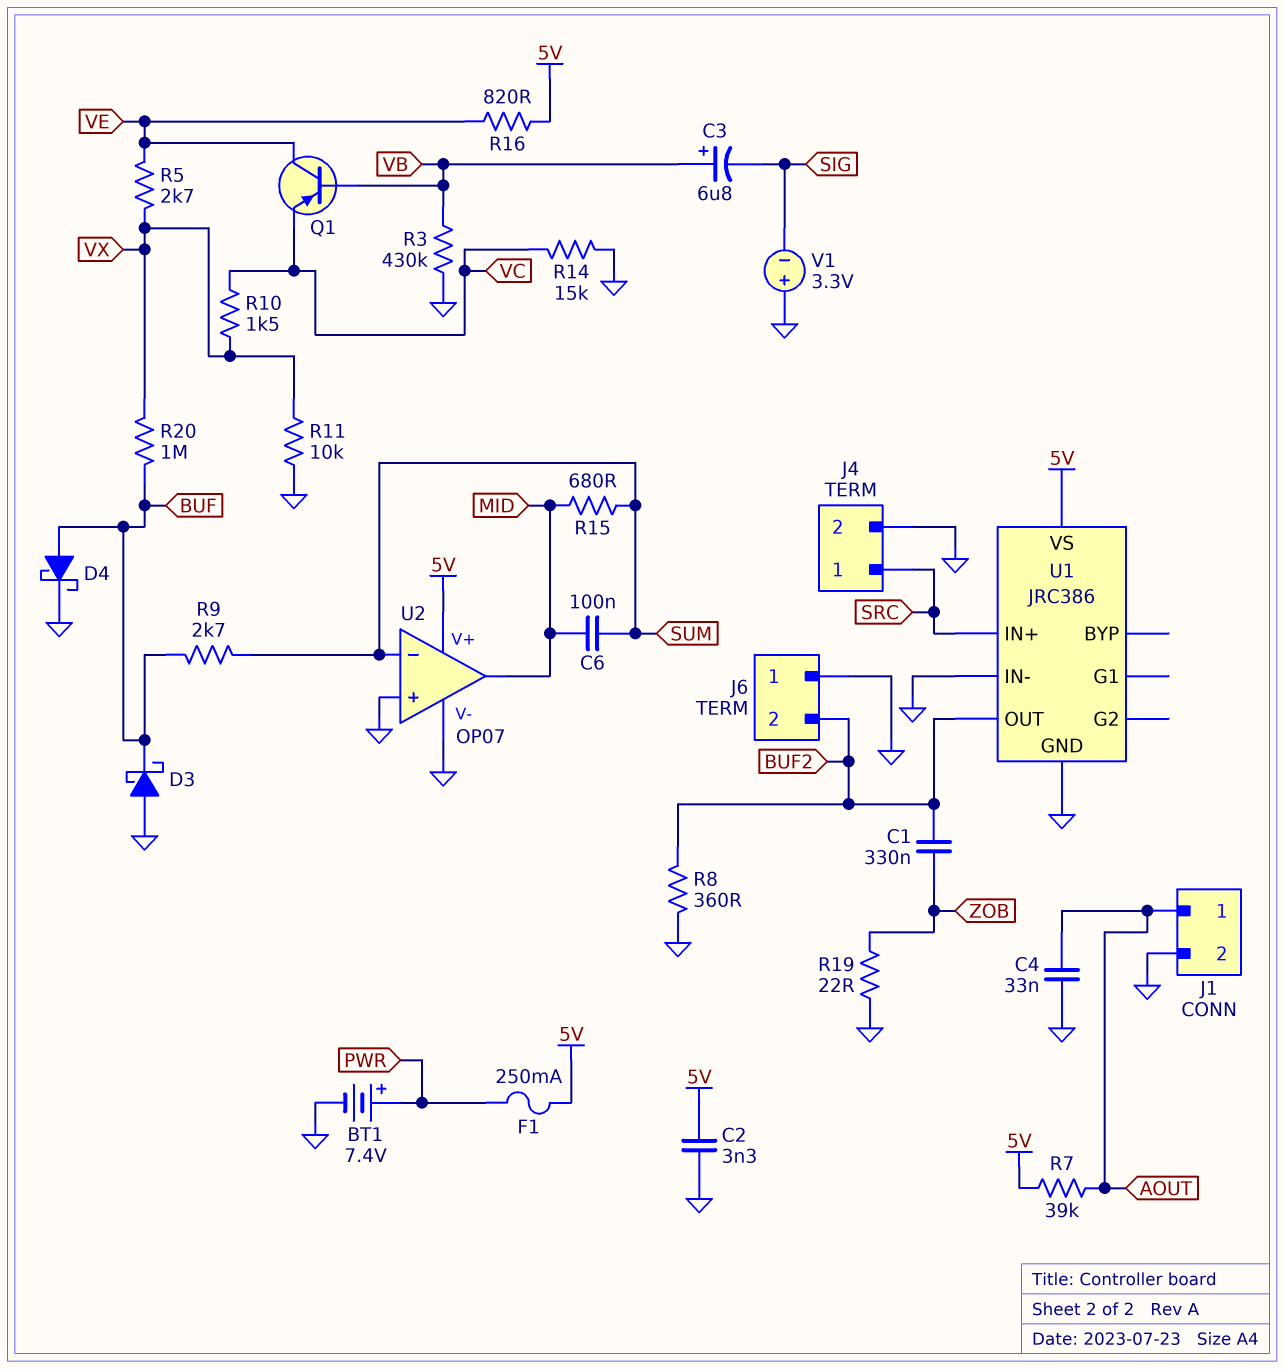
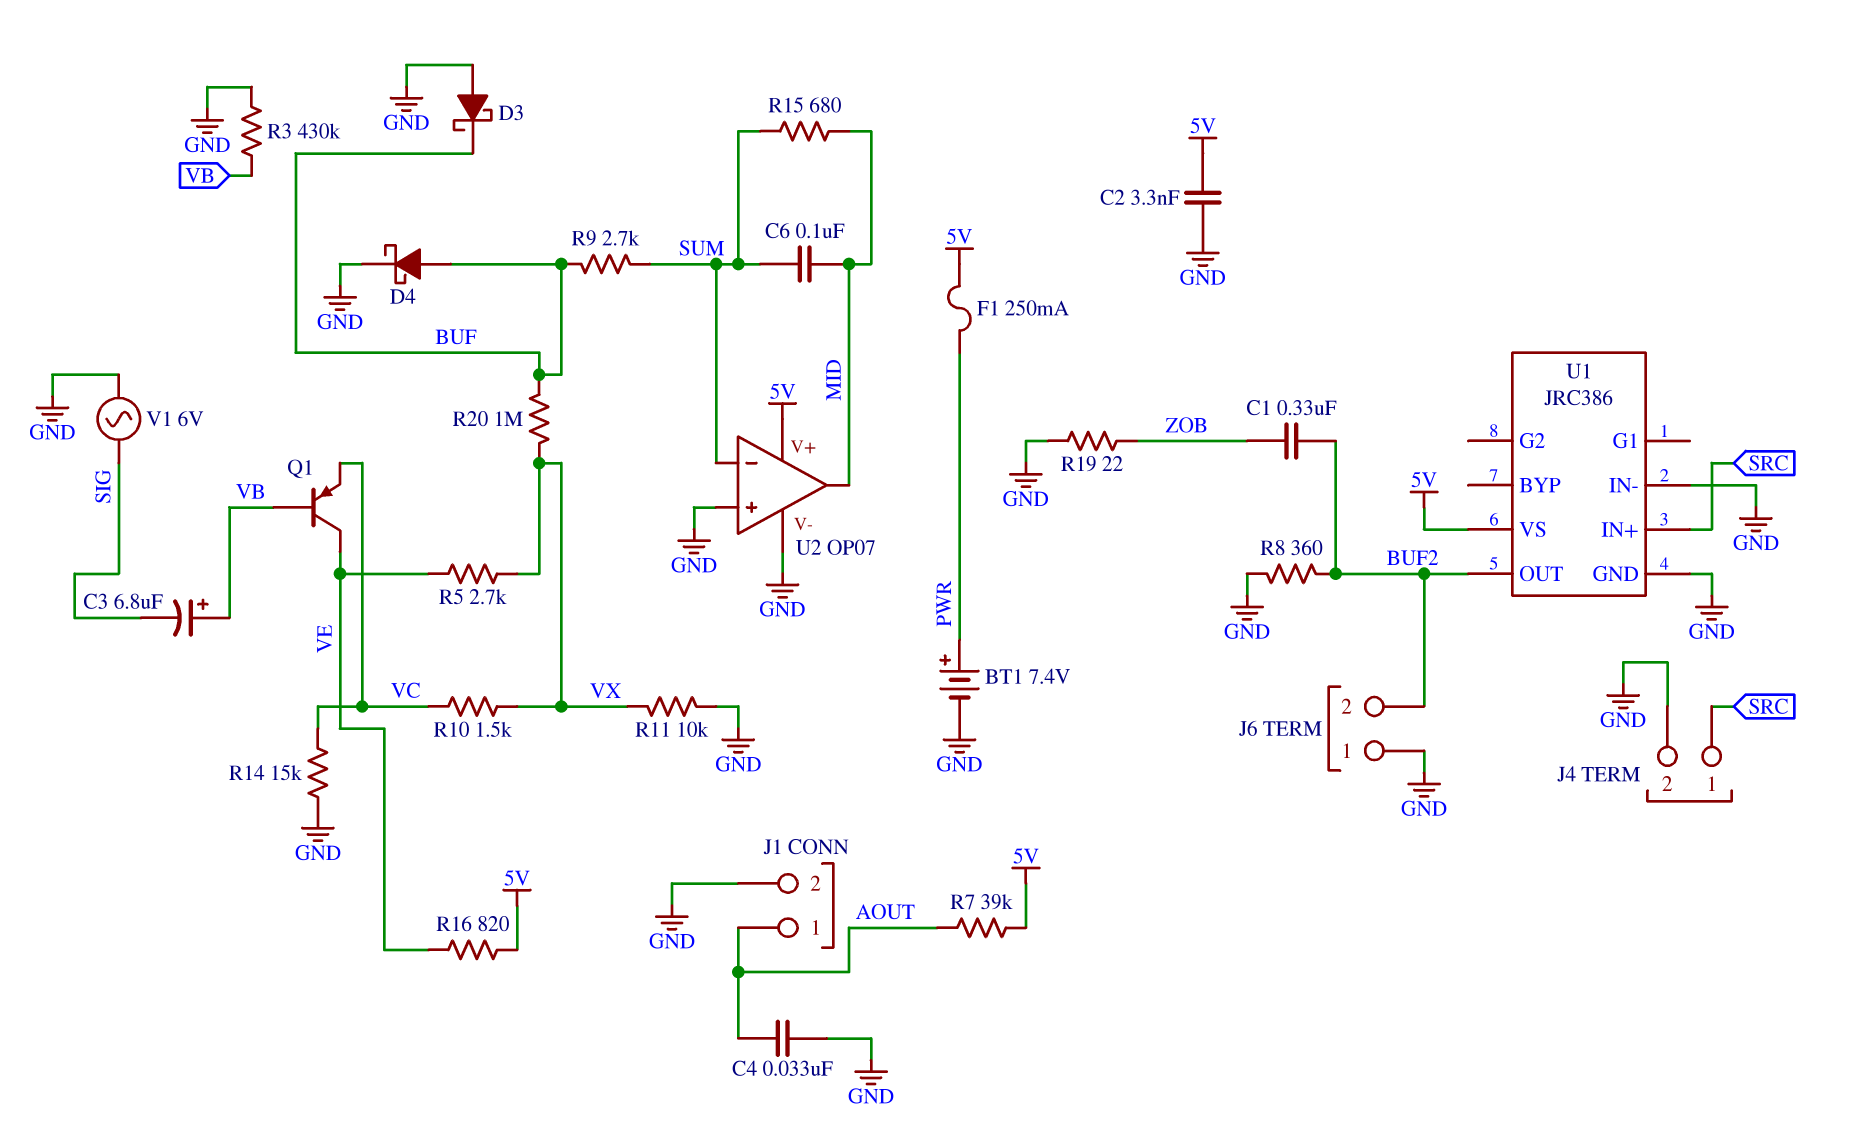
V1: 3.3V (plus GND, minus SIG) -> AC 6V (GND, SIG)

